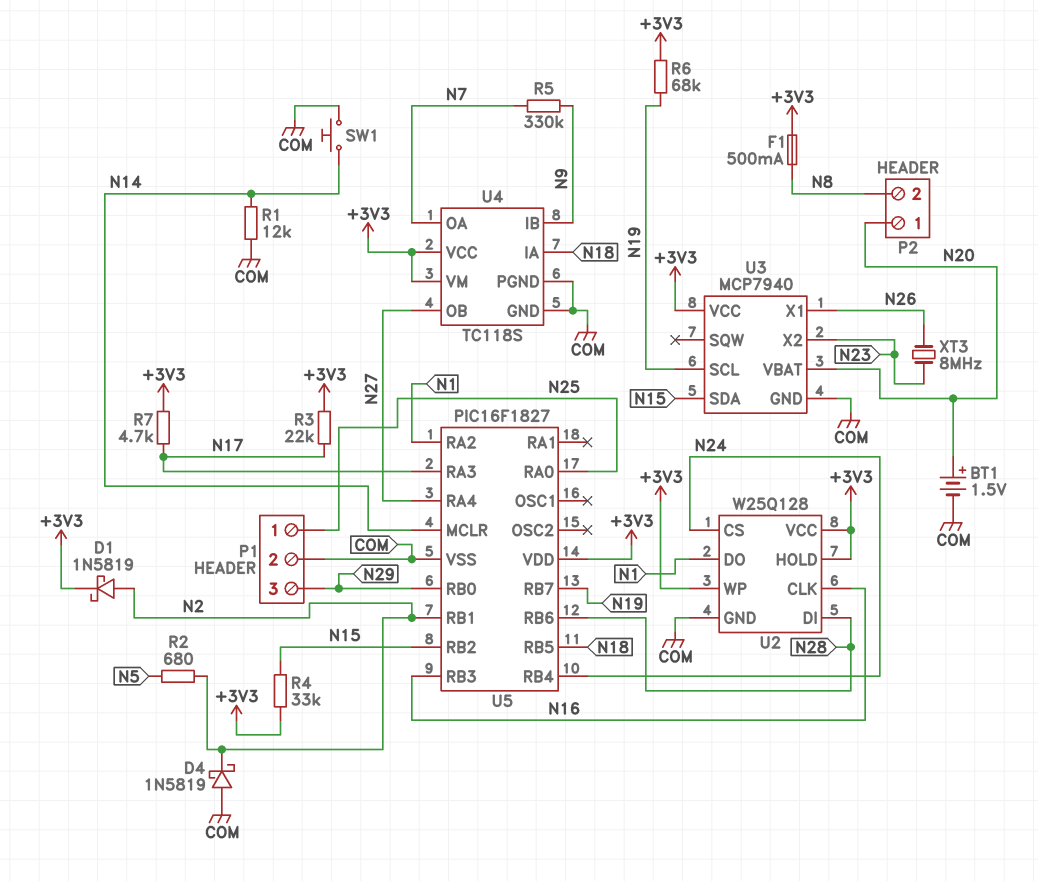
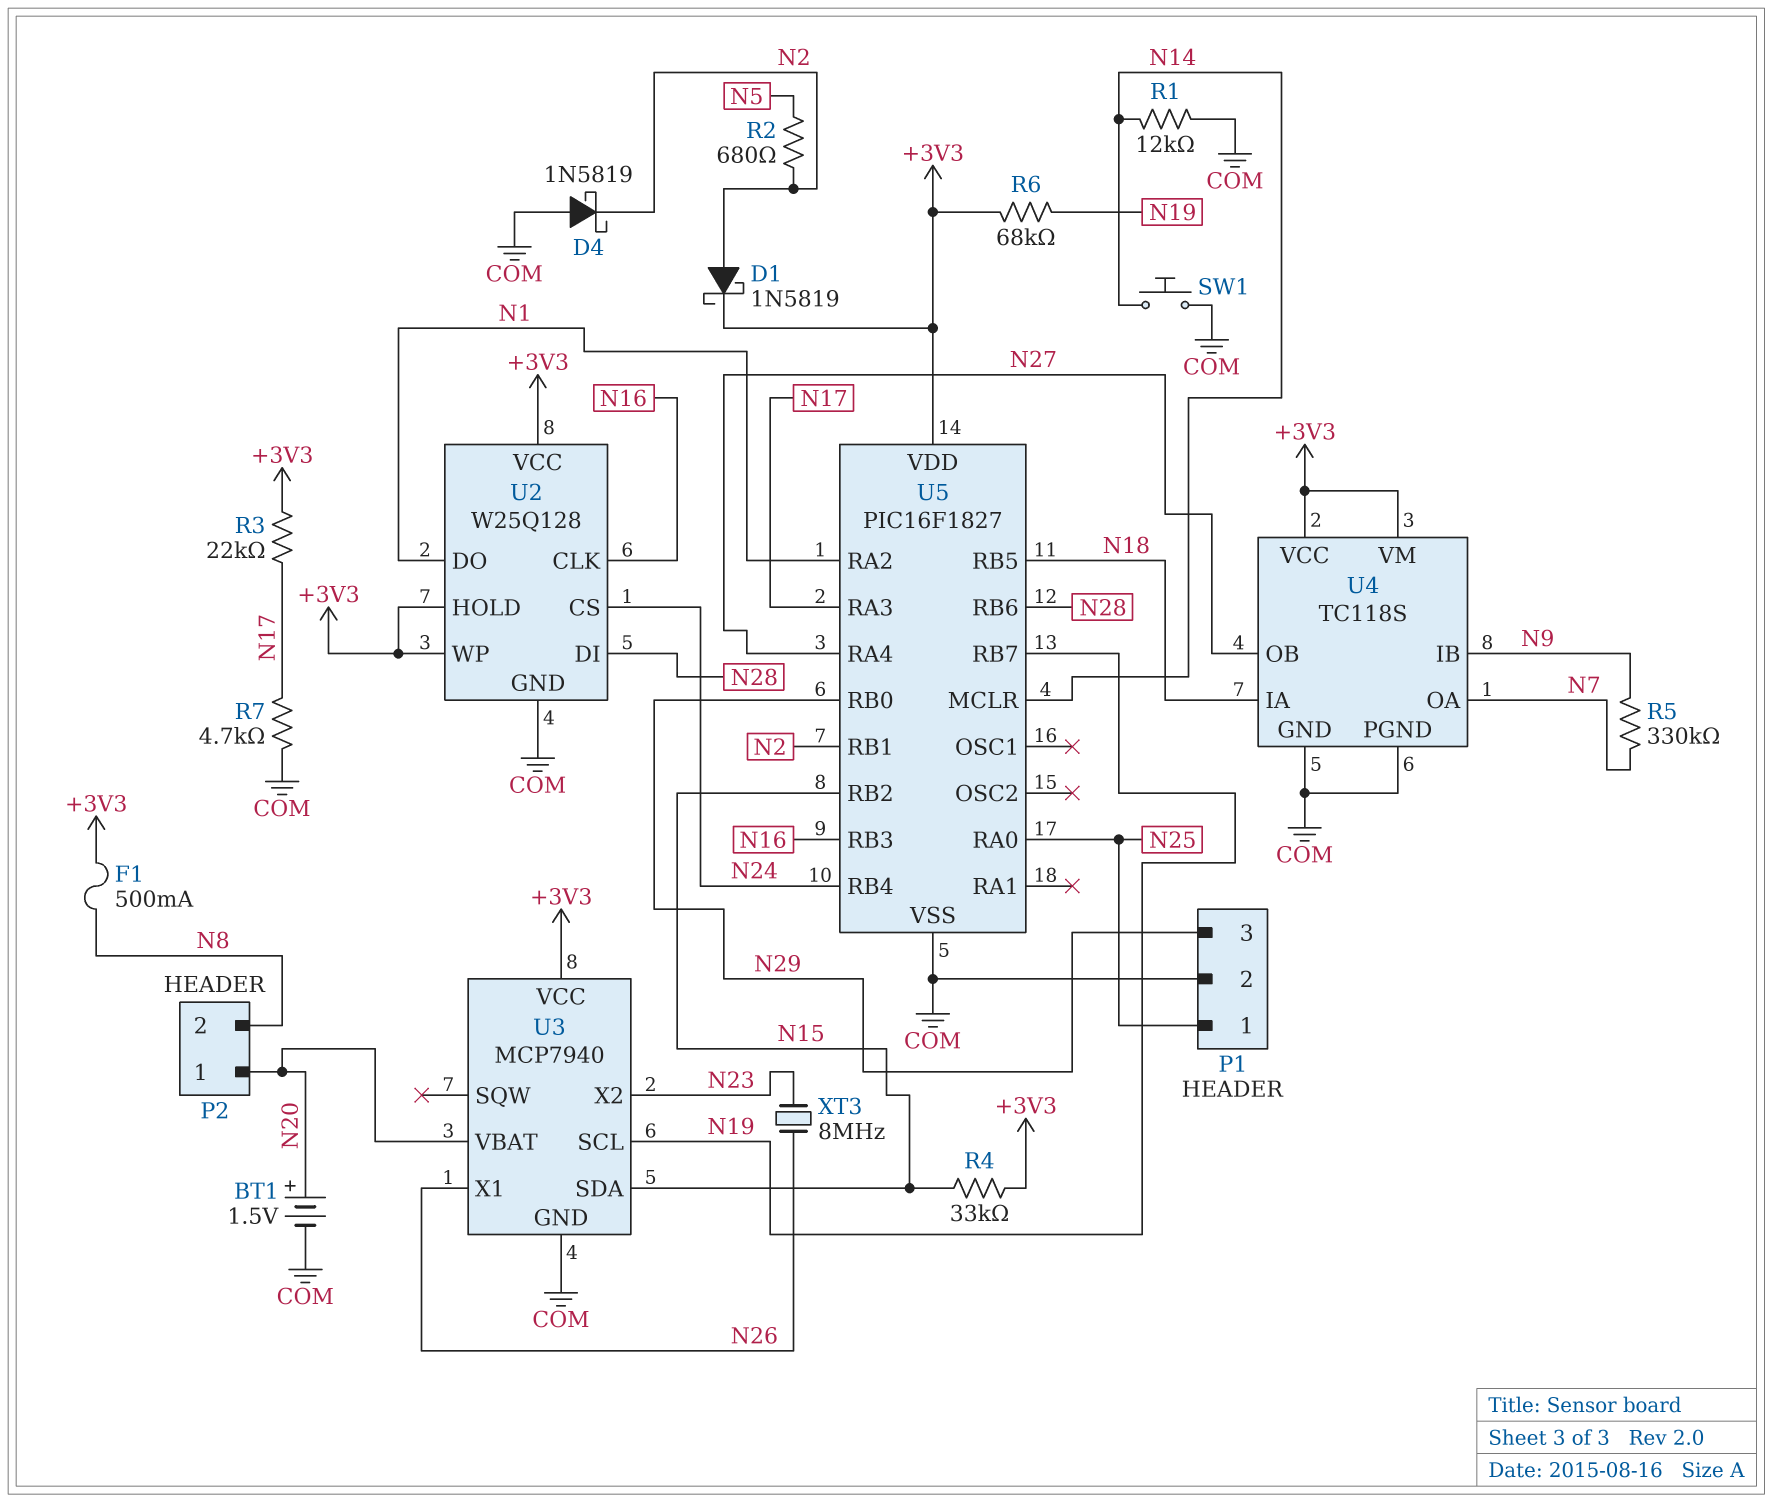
R7: 4.7k (+3V3, N17) -> 4.7k (COM, N17)

